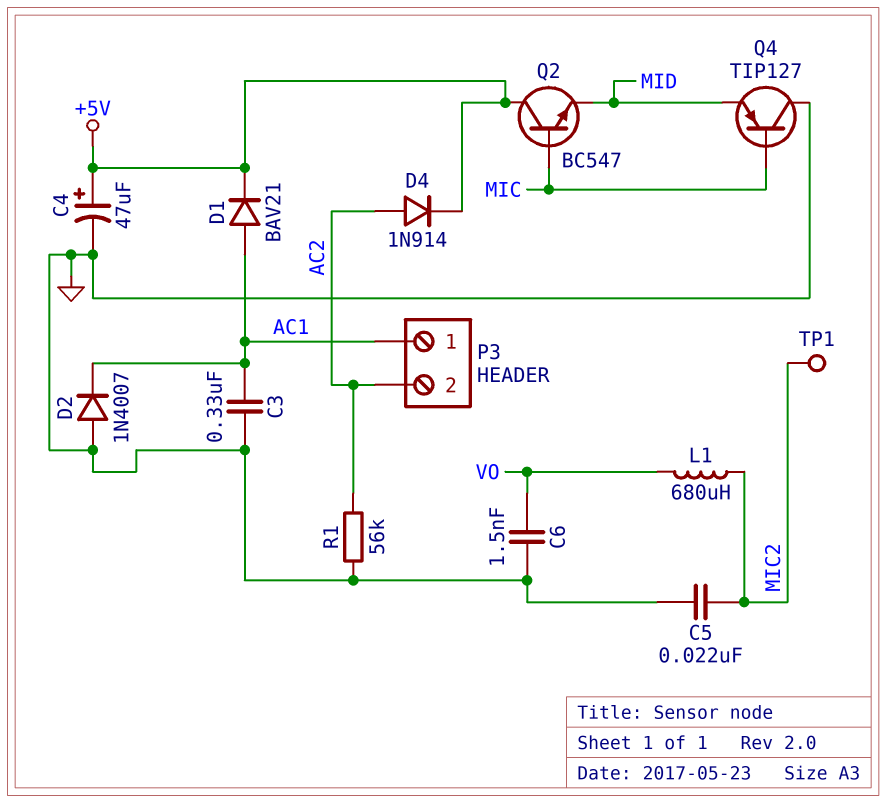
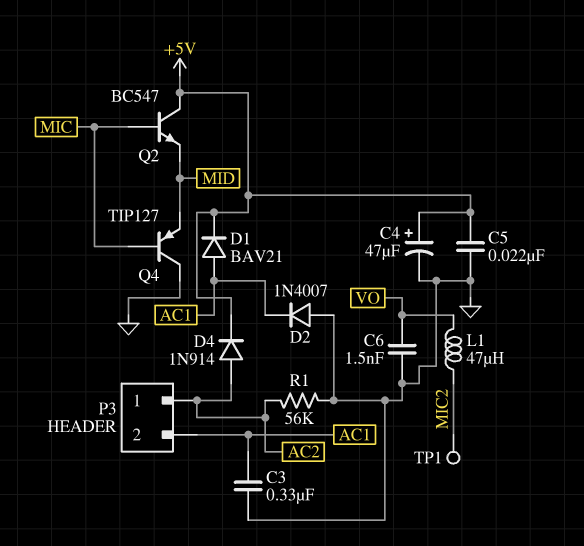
C5: 22nF (GND, MIC2) -> 22nF (+5V, GND)
L1: 680uH (MIC2, VO) -> 47uH (MIC2, VO)
P3 pin 1: AC1 -> AC2
P3 pin 2: AC2 -> AC1

